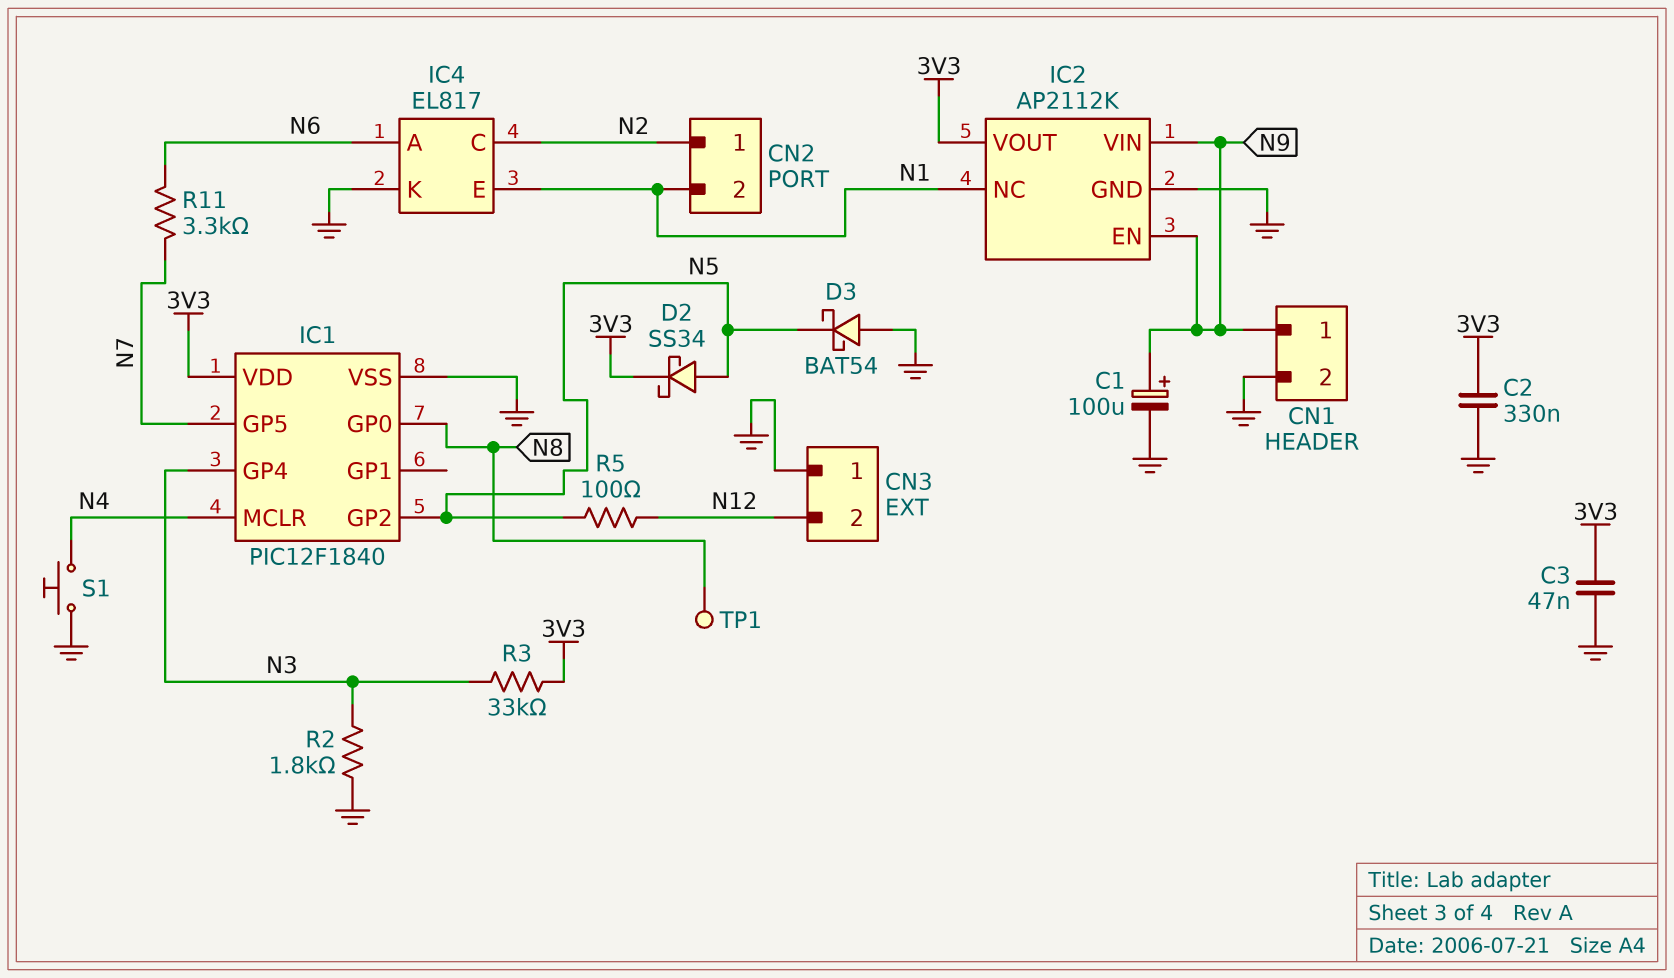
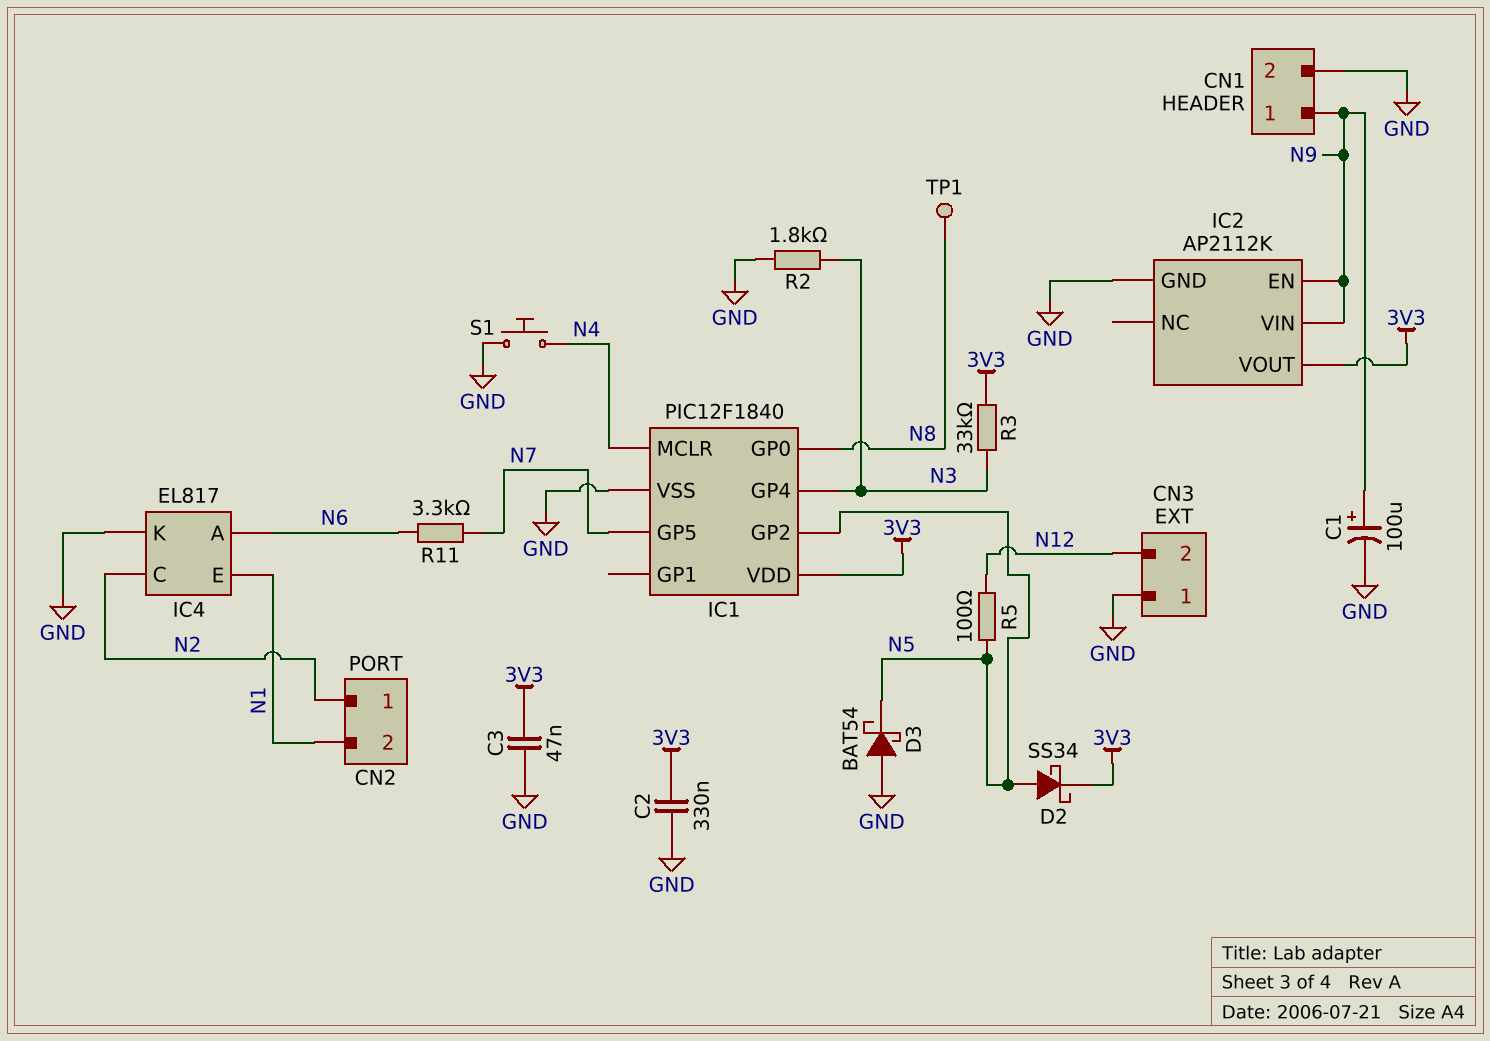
IC2 pin NC: N1 -> none

